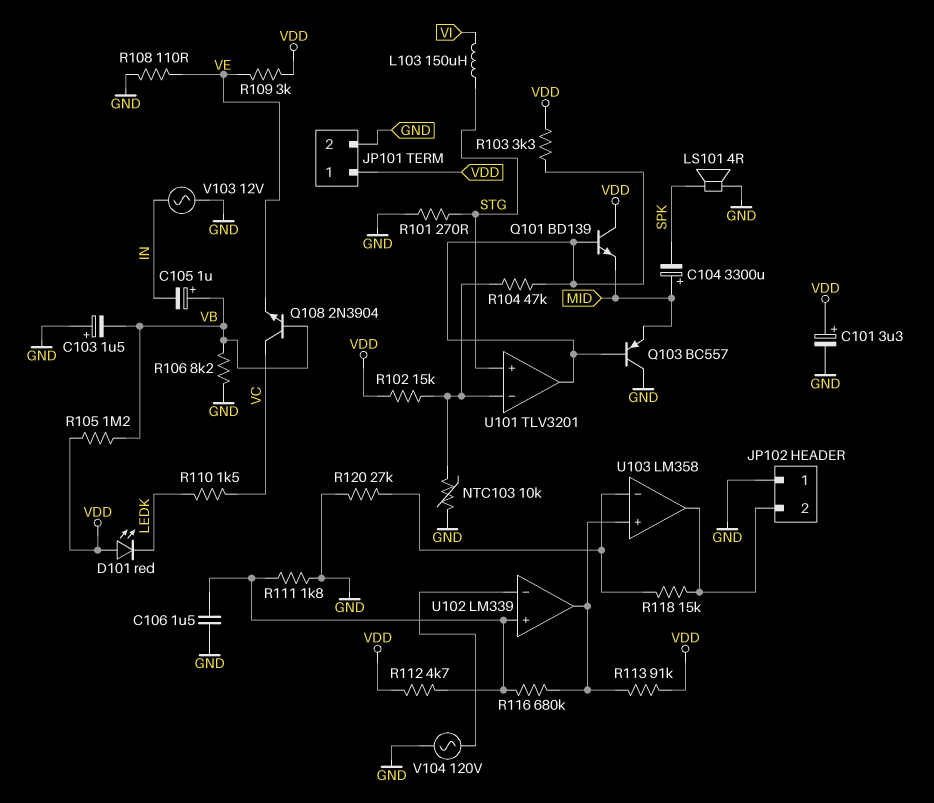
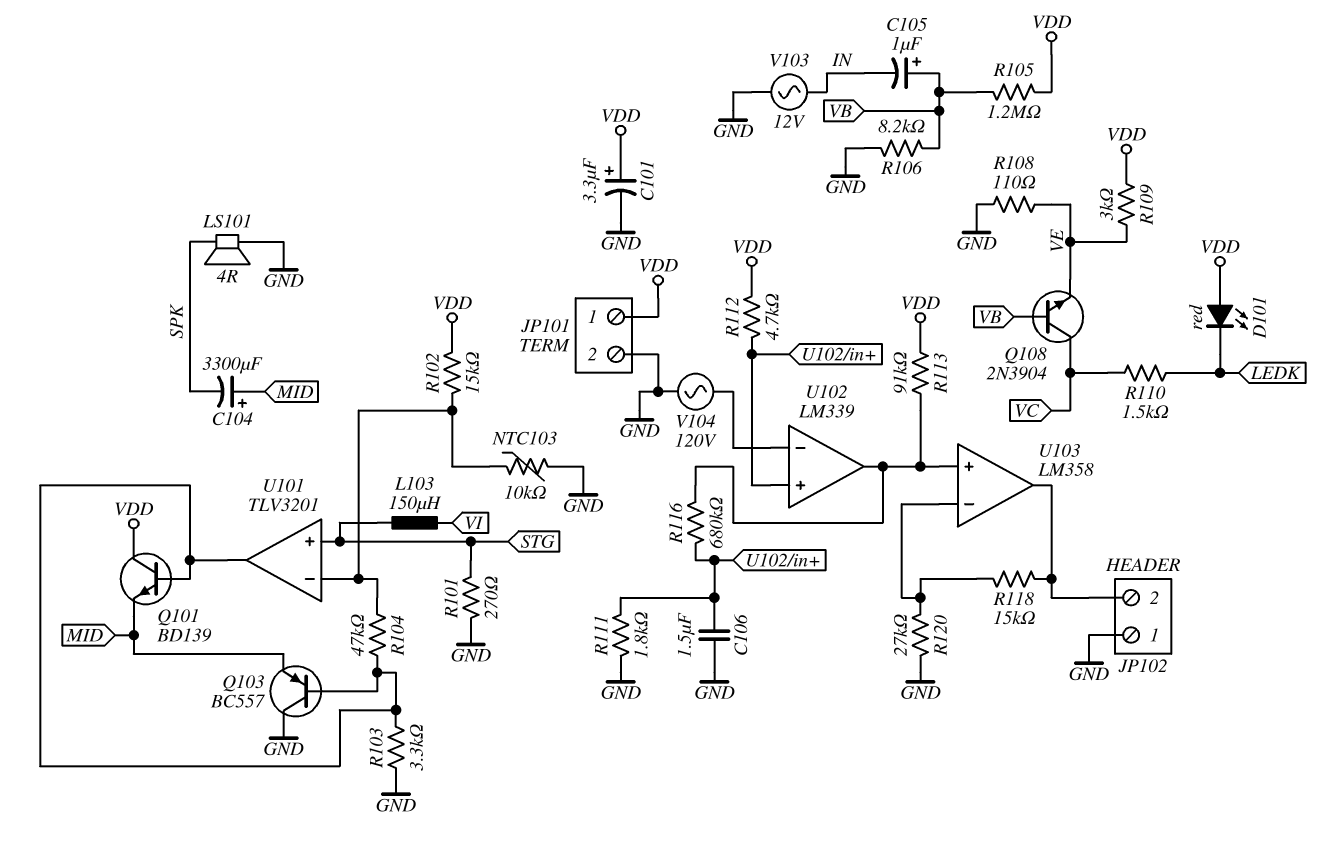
C103: 1.5uF (plus GND, minus VB) -> none
R103: 3.3k (U101/out, VDD) -> 3.3k (GND, U101/out)

